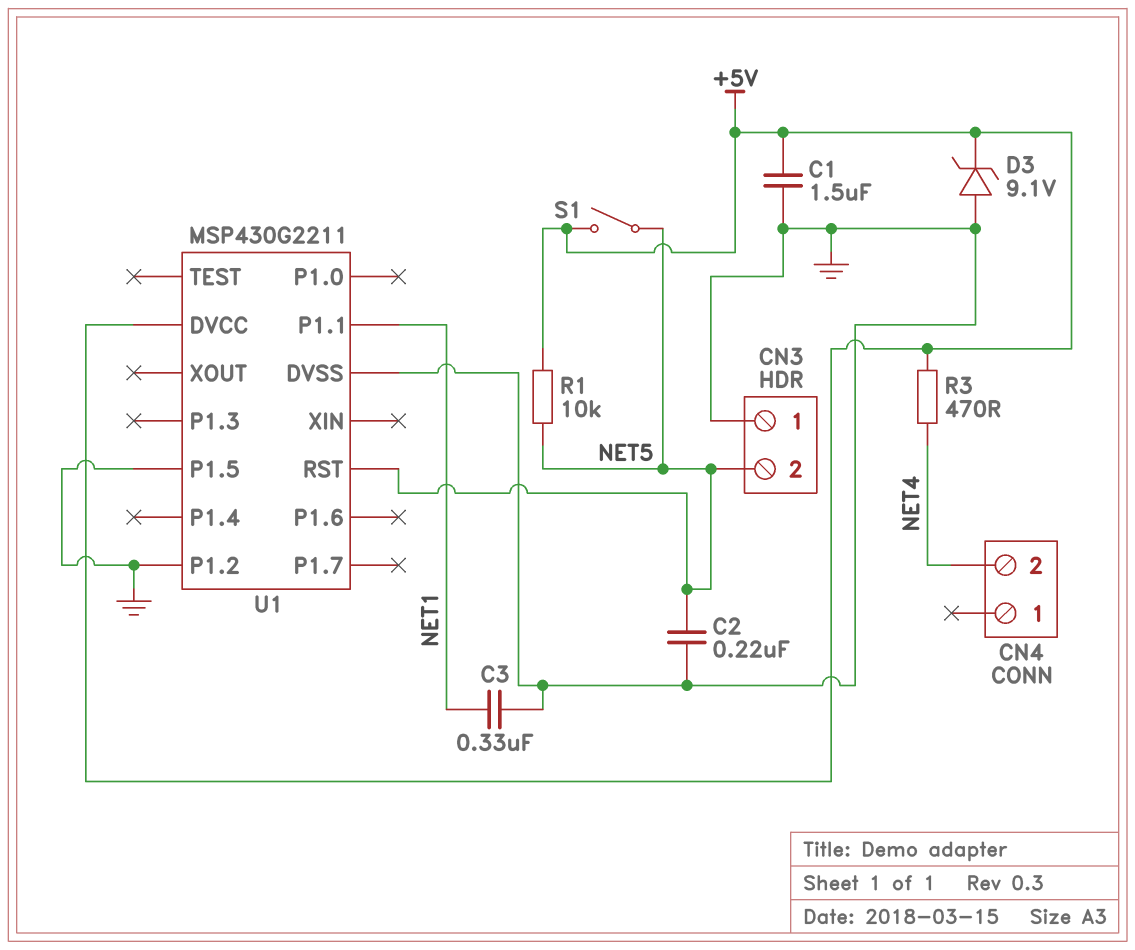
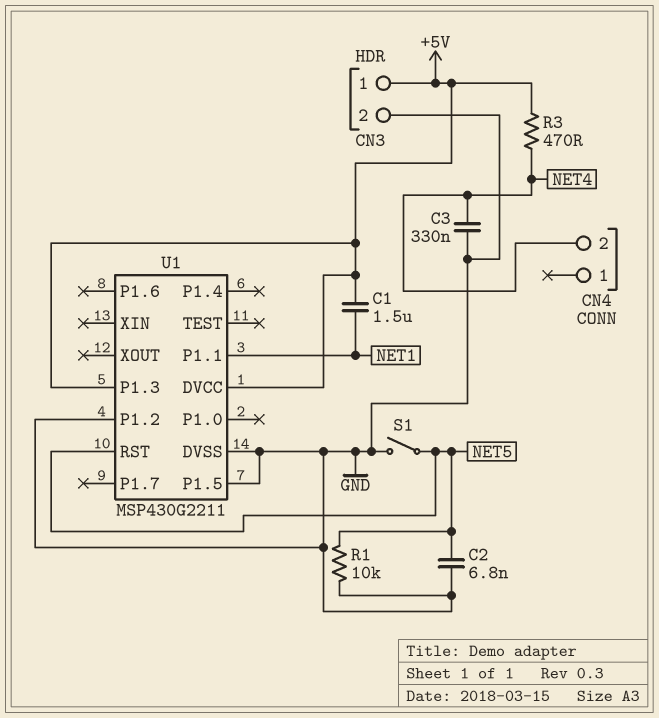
C1: 1.5uF (+5V, GND) -> 1.5uF (+5V, NET1)
C2: 220nF (GND, NET5) -> 6.8nF (GND, NET5)
C3: 330nF (GND, NET1) -> 330nF (GND, NET4)
CN3 pin 1: GND -> +5V
CN3 pin 2: NET5 -> GND
D3: zener 9.1V (A GND, K +5V) -> none
R1: 10k (+5V, NET5) -> 10k (GND, NET5)
S1: switch (+5V, NET5) -> switch (GND, NET5)
U1 pin P1.3: none -> +5V

